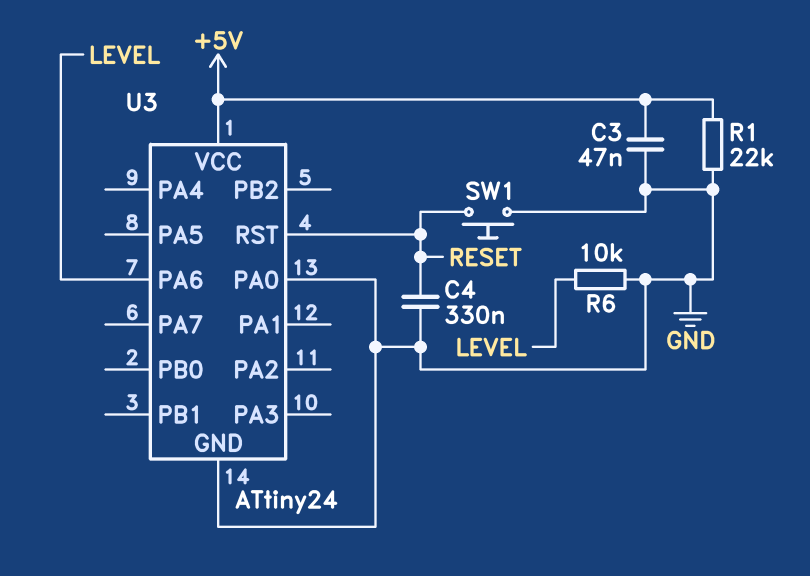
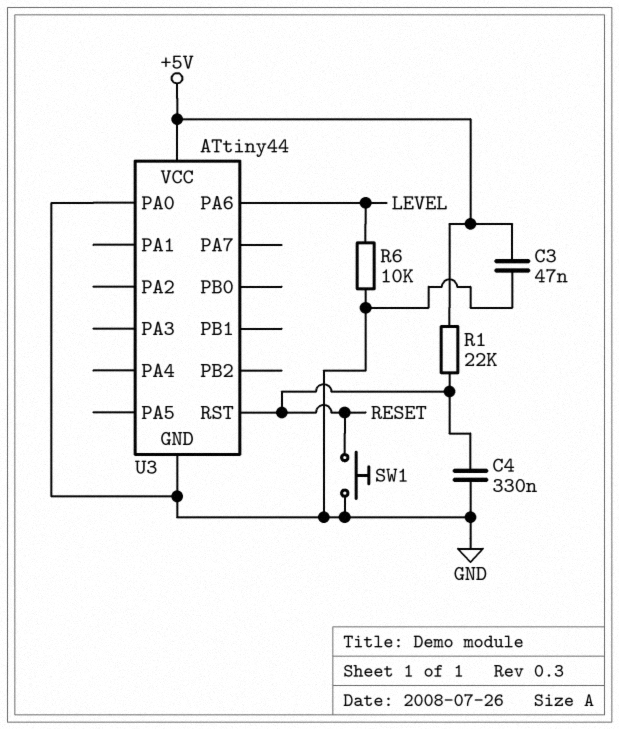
R1: 22k (+5V, GND) -> 22k (+5V, RESET)
U3: ATtiny24 -> ATtiny44

